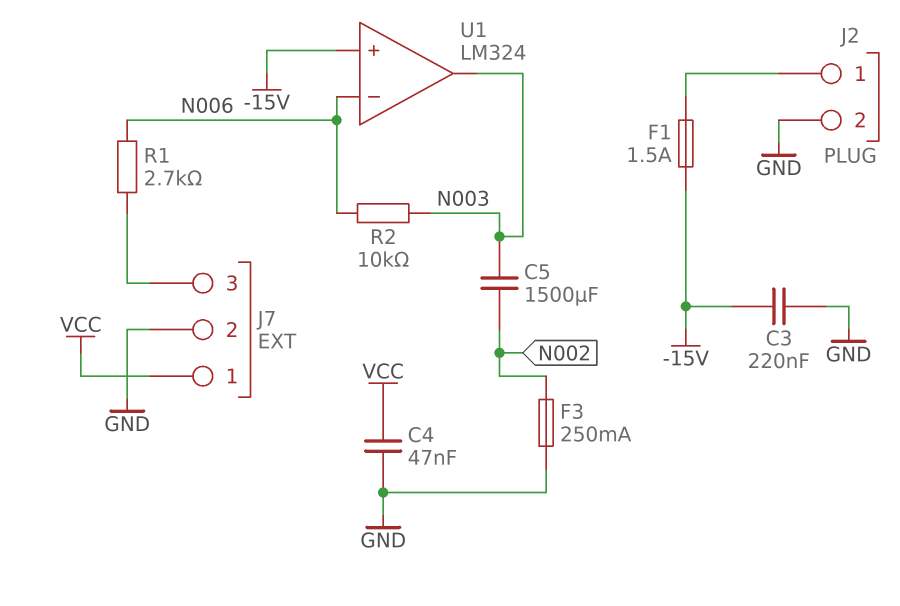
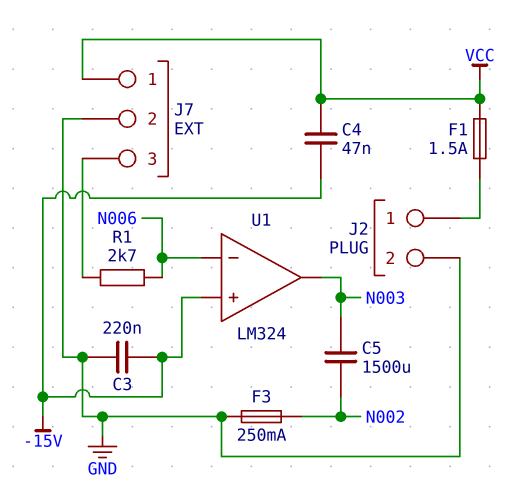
C4: 47nF (GND, VCC) -> 47nF (-15V, VCC)
F1: 1.5A (-15V, J2/1) -> 1.5A (J2/1, VCC)
R2: 10k (N003, N006) -> none

